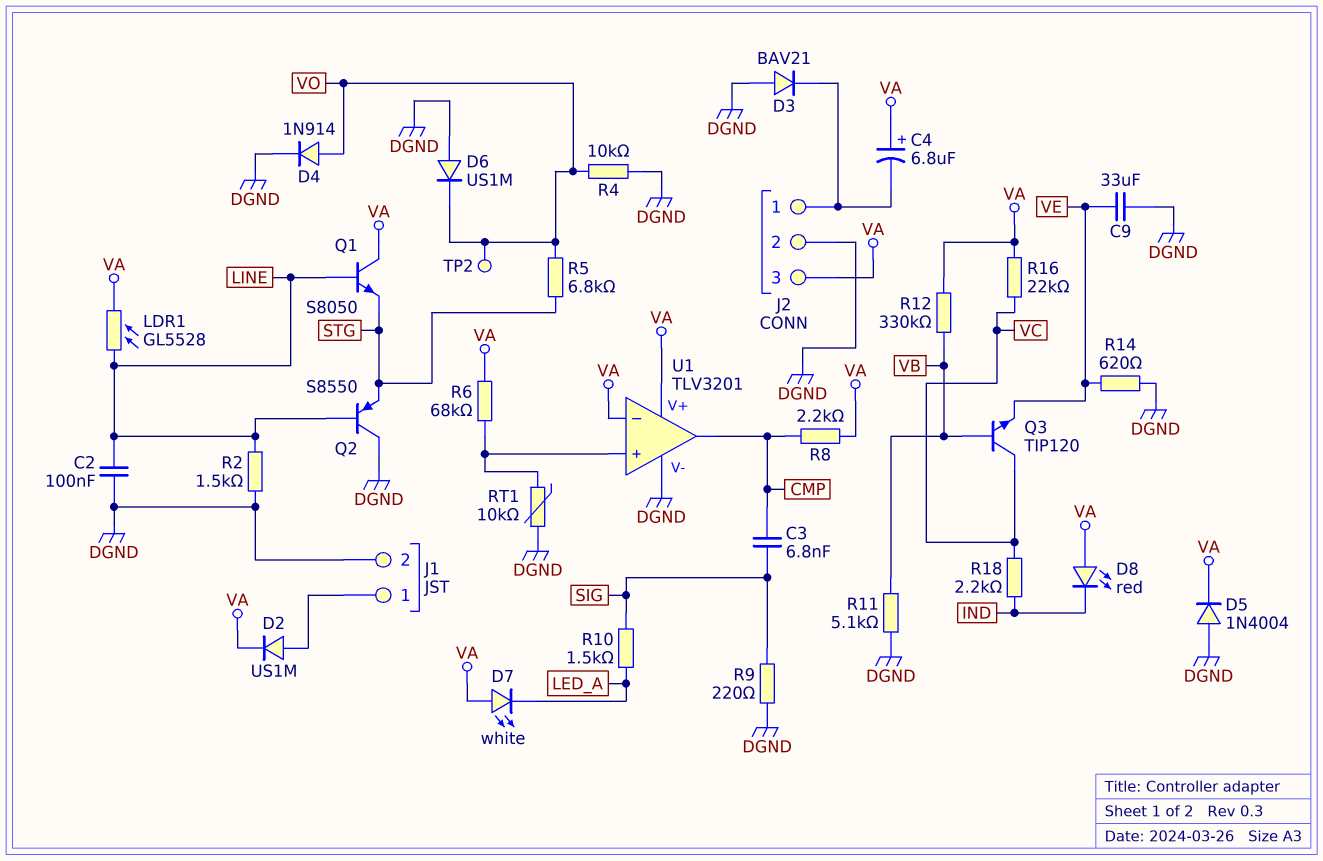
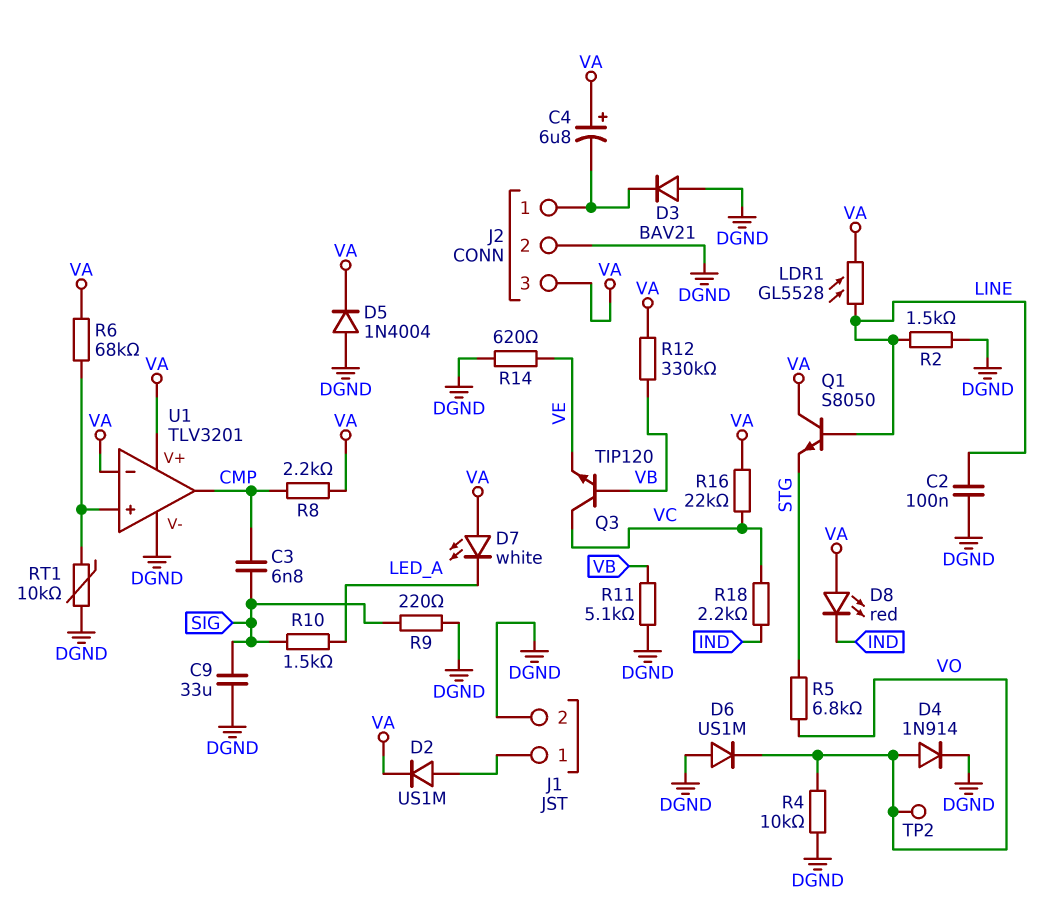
C9: 33uF (DGND, VE) -> 33uF (DGND, SIG)
Q2: PNP S8550 (B LINE, C DGND, E STG) -> none

